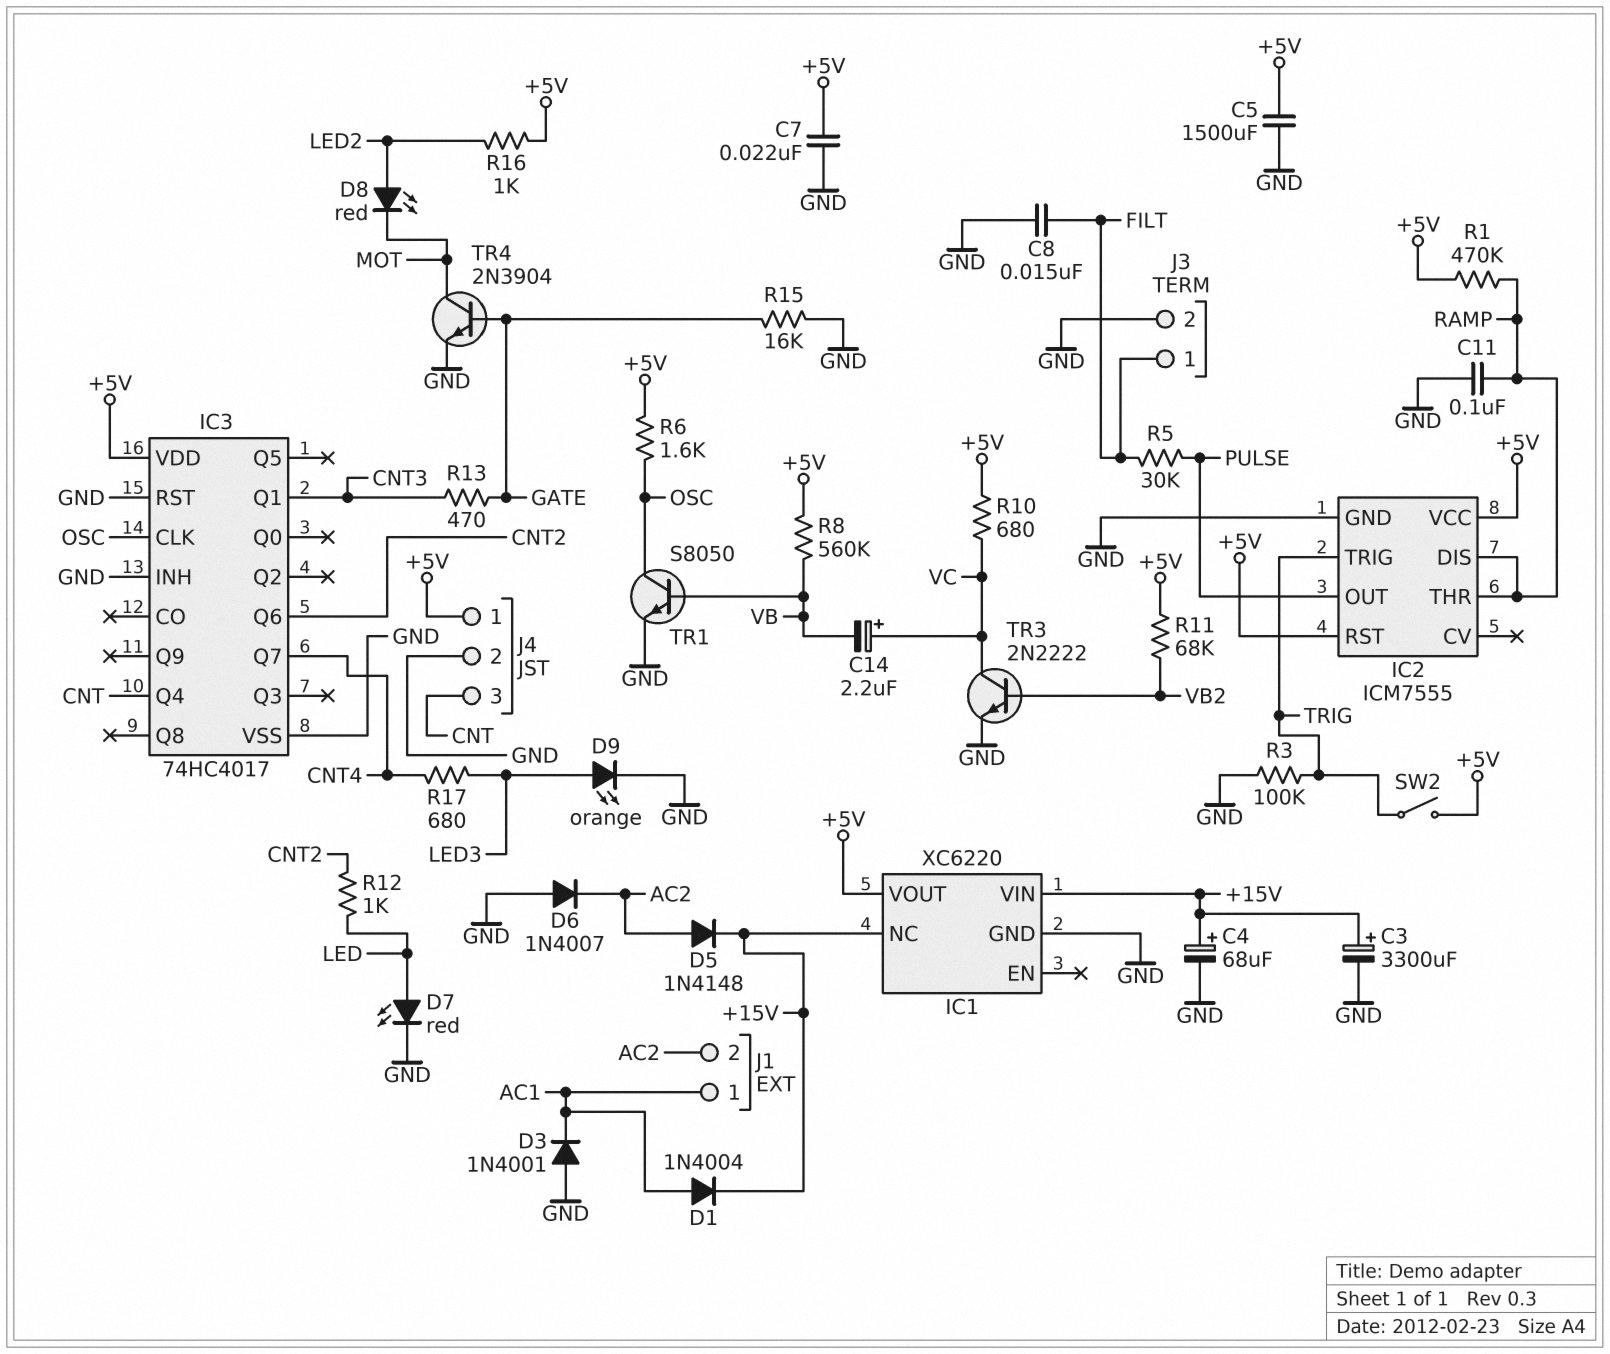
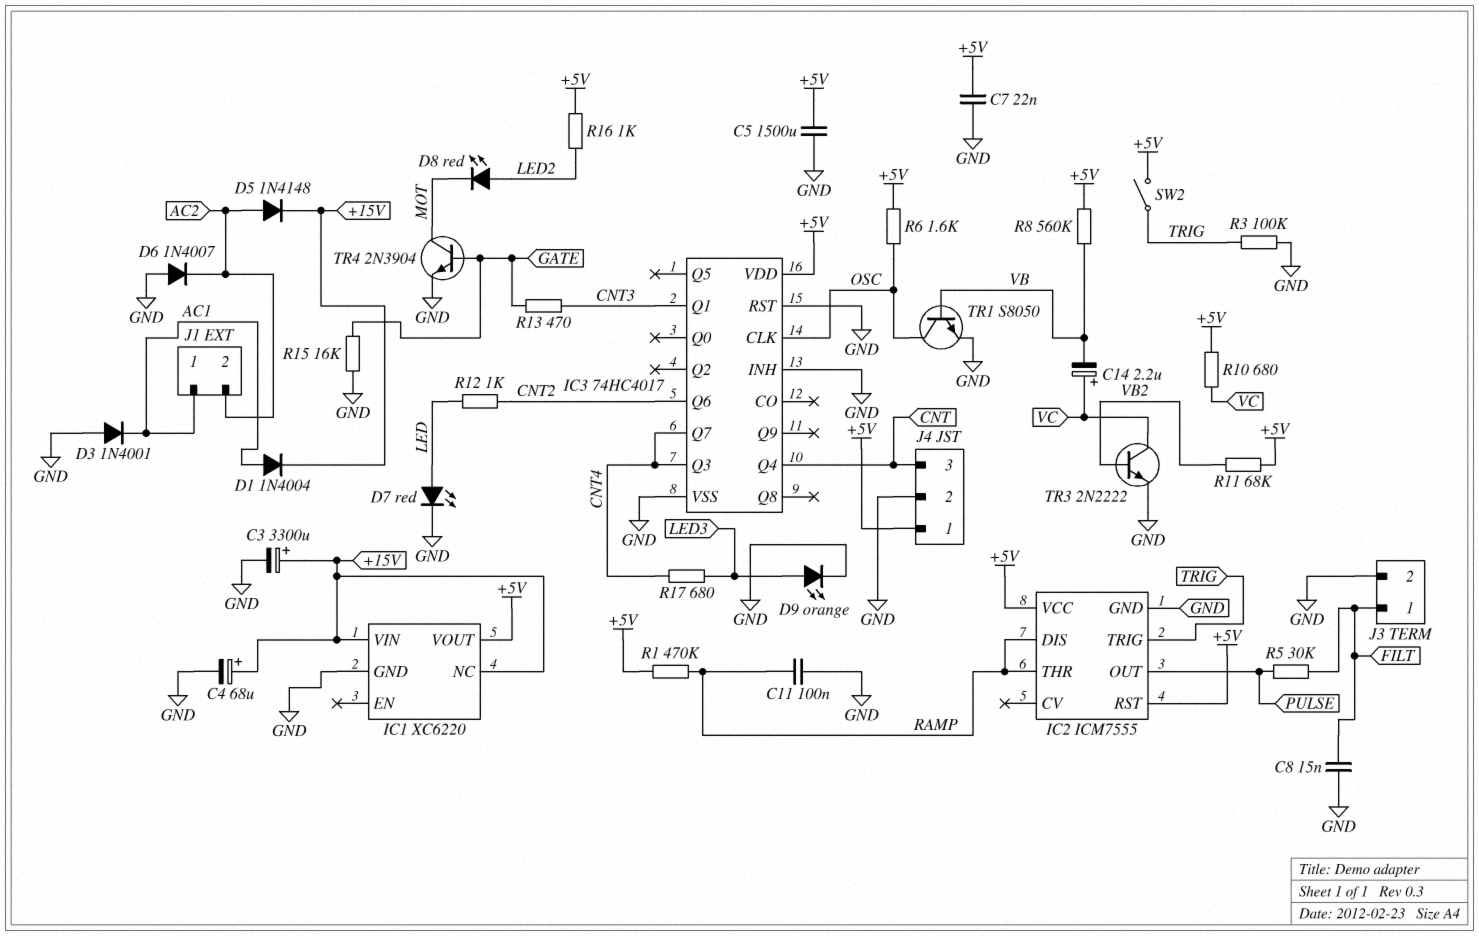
IC3 pin Q3: none -> CNT4

